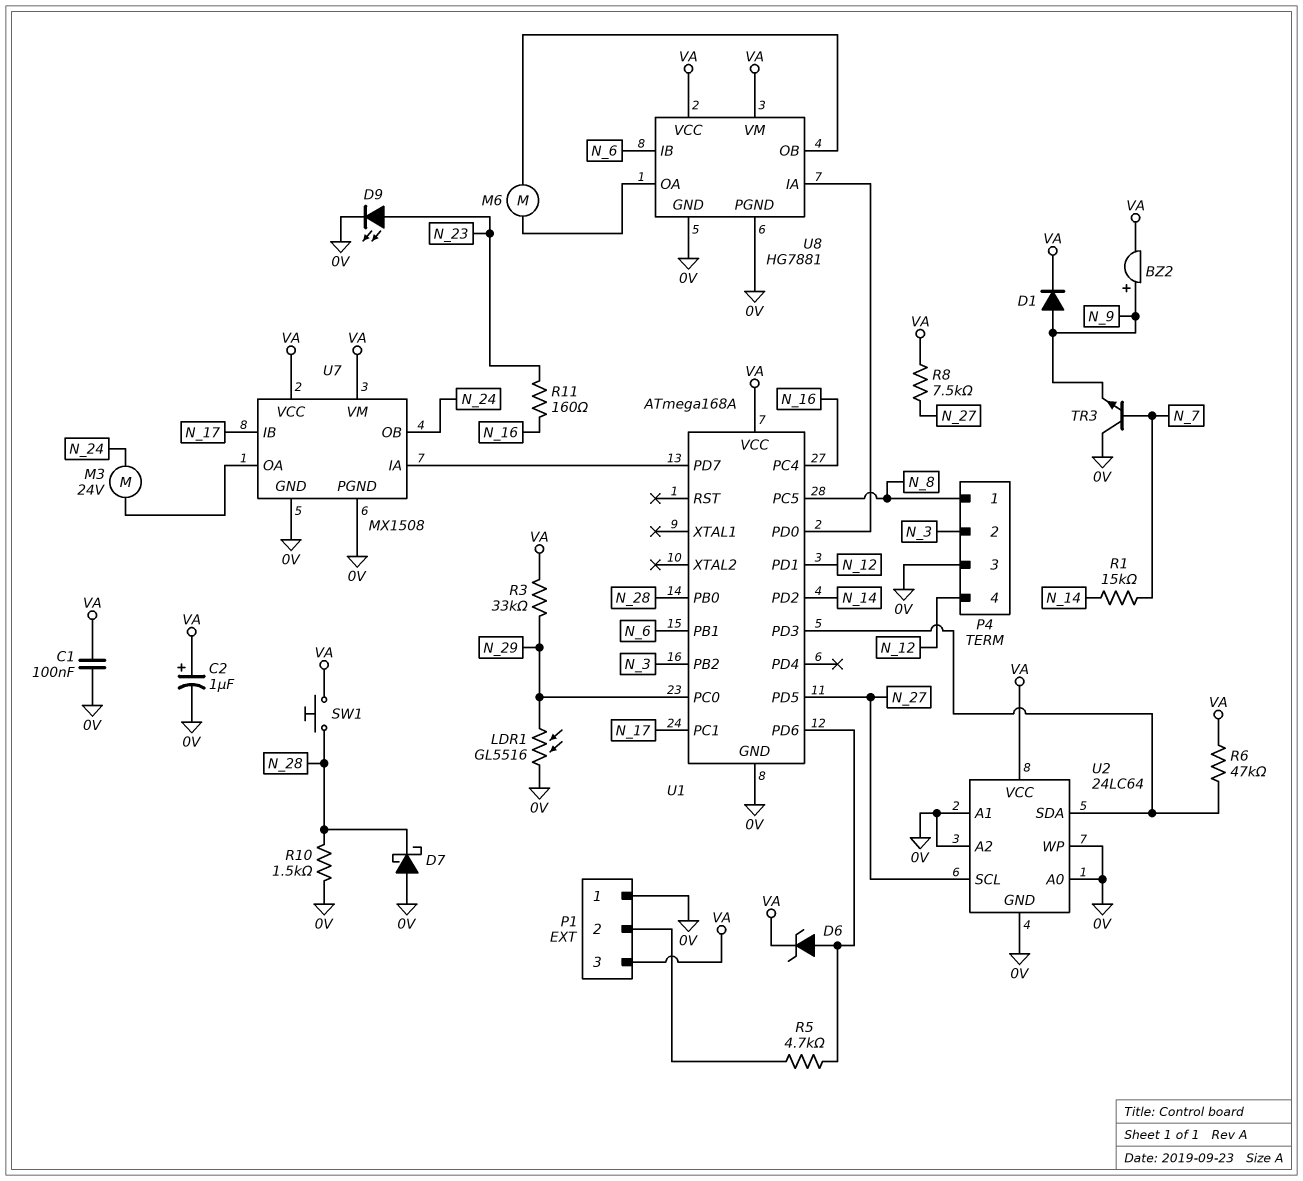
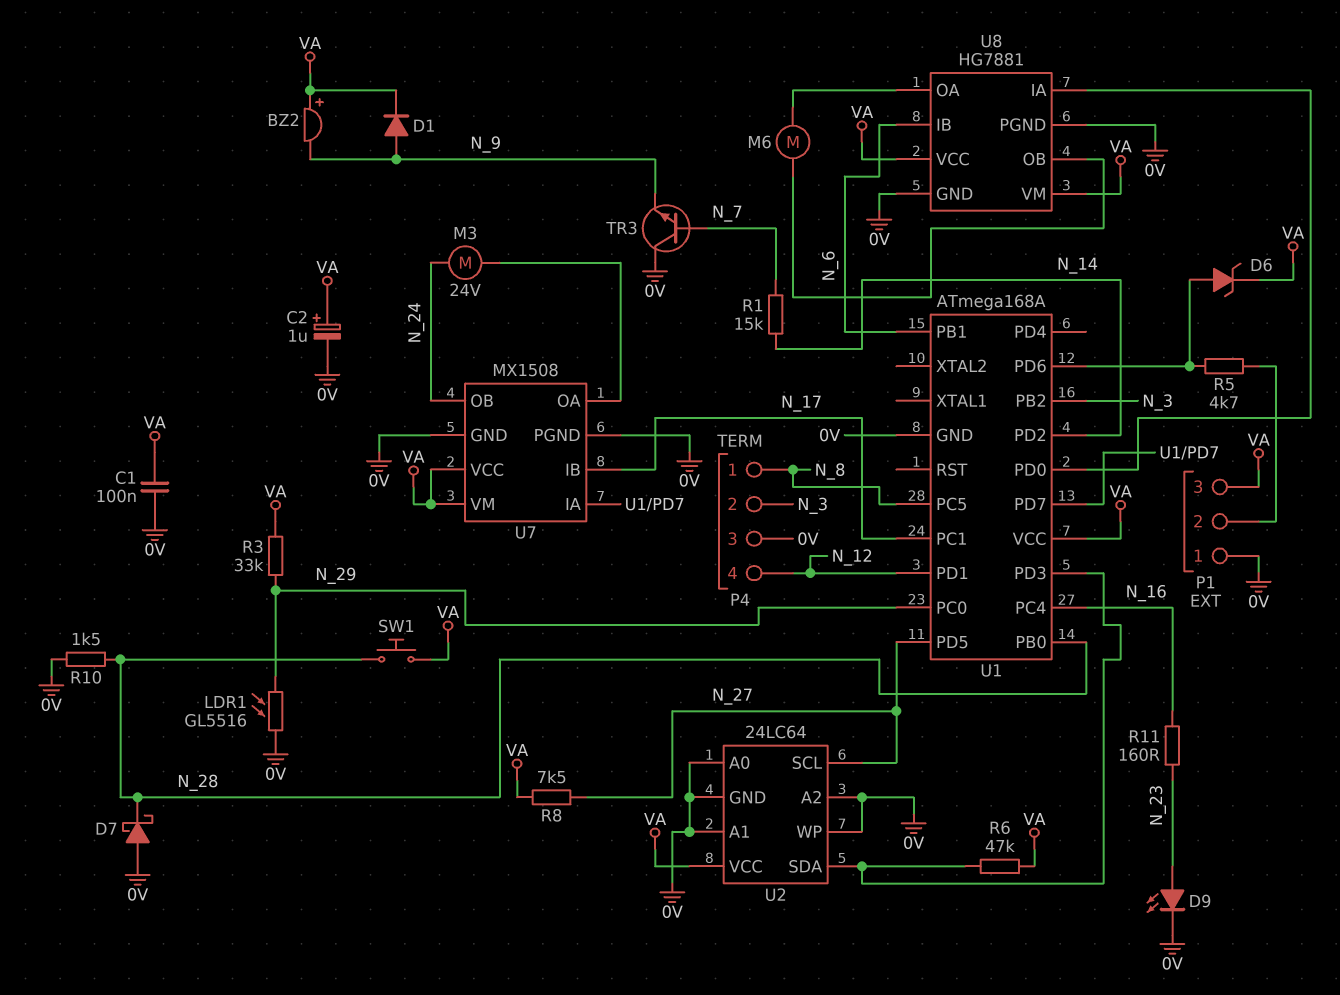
BZ2: buzzer (plus N_9, minus VA) -> buzzer (plus VA, minus N_9)

